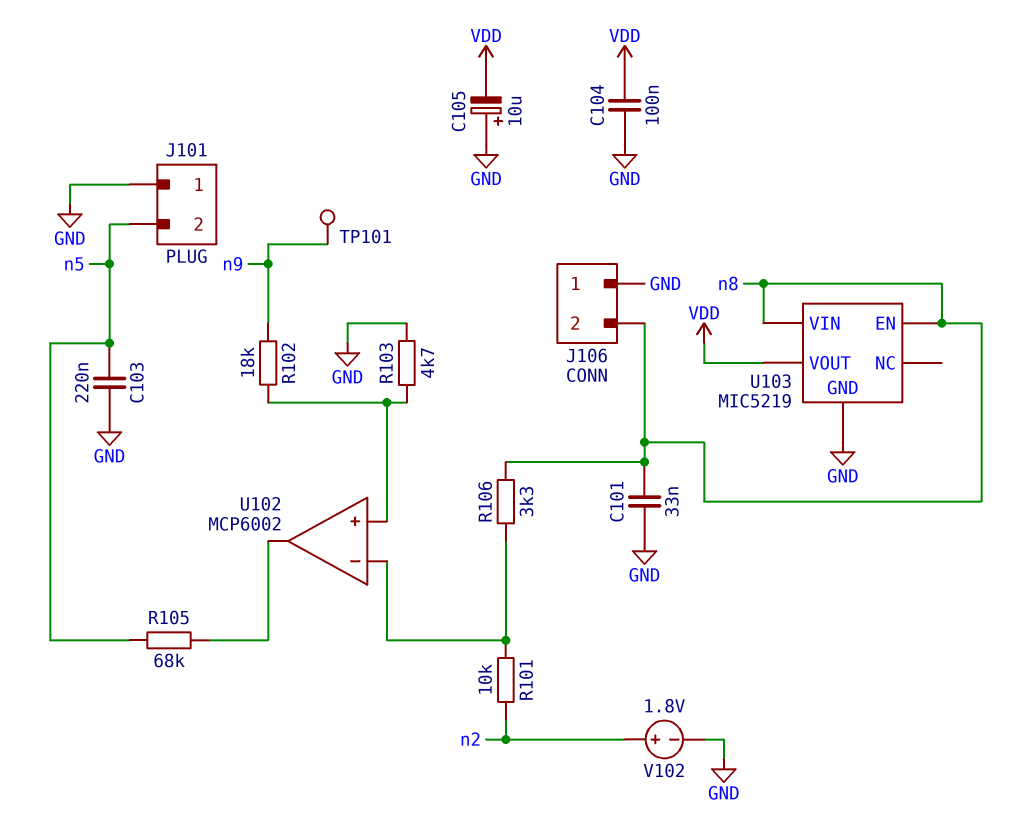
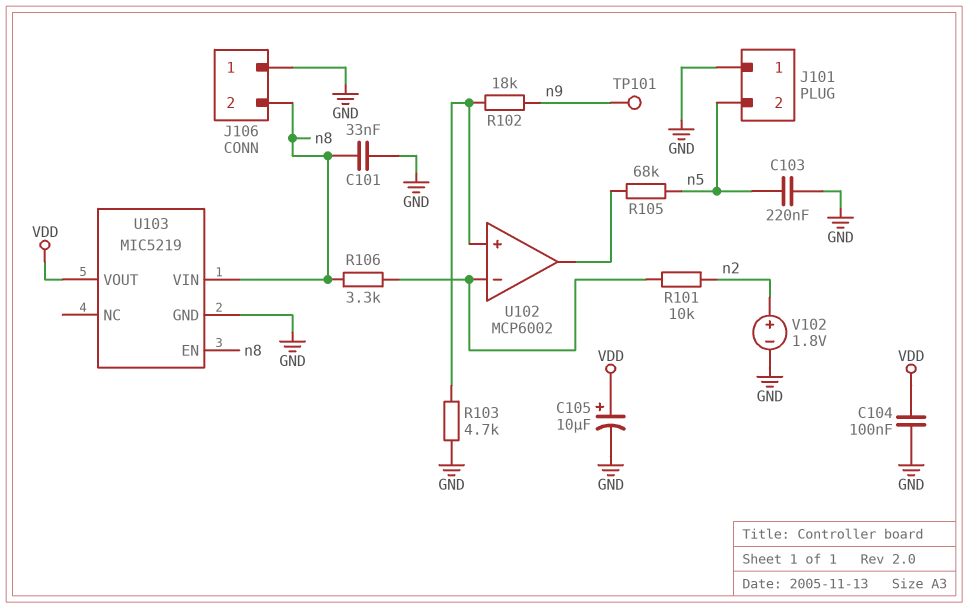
C105: 10uF (plus GND, minus VDD) -> 10uF (plus VDD, minus GND)

